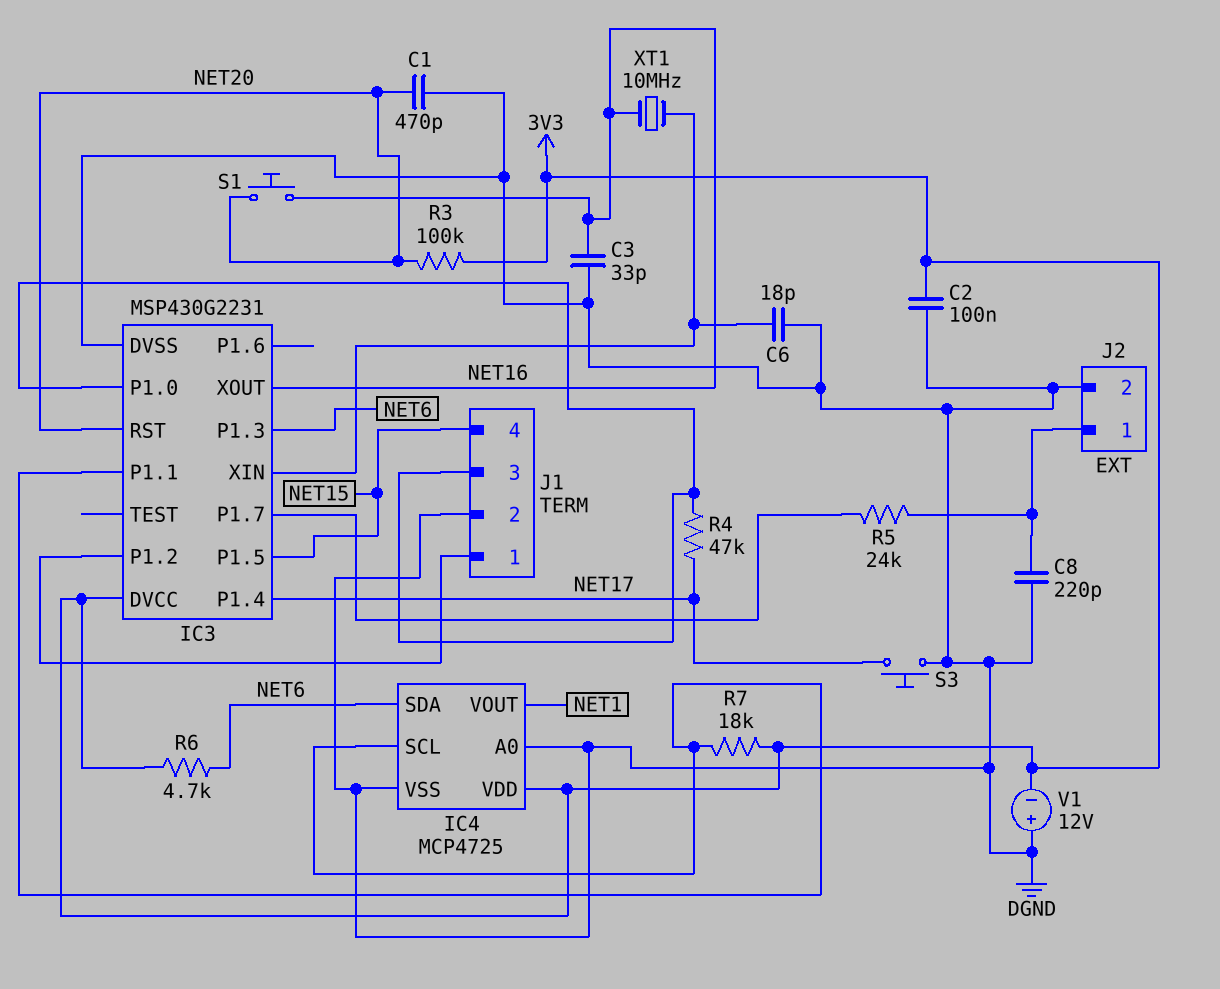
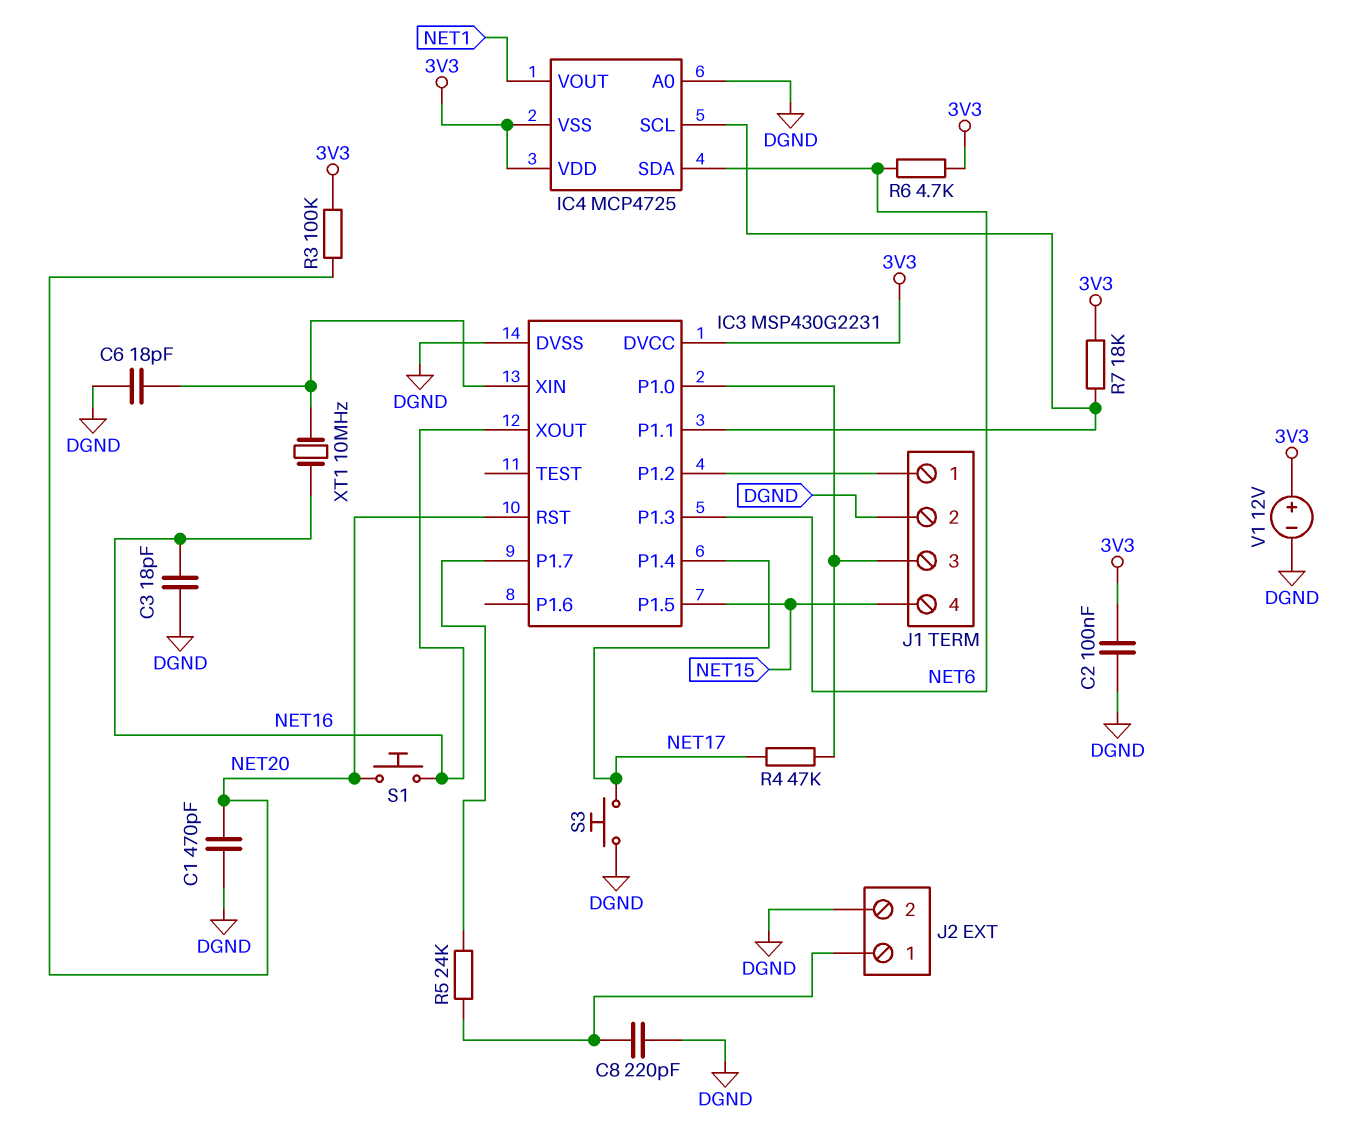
C3: 33pF (DGND, NET16) -> 18pF (DGND, NET16)
IC4 pin VSS: DGND -> 3V3
V1: 12V (plus DGND, minus 3V3) -> 12V (plus 3V3, minus DGND)

